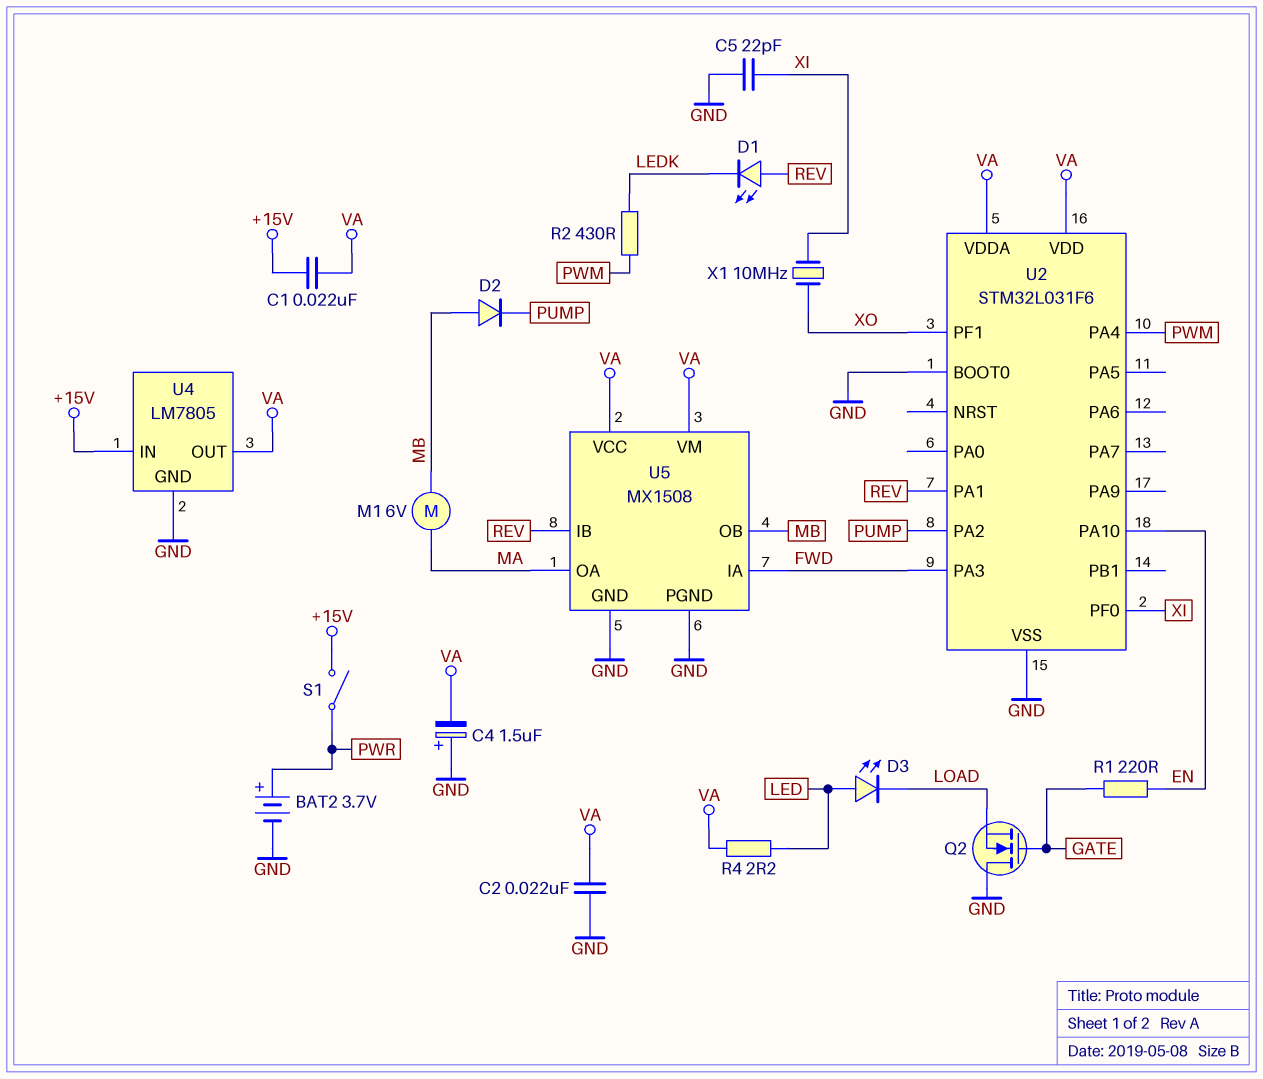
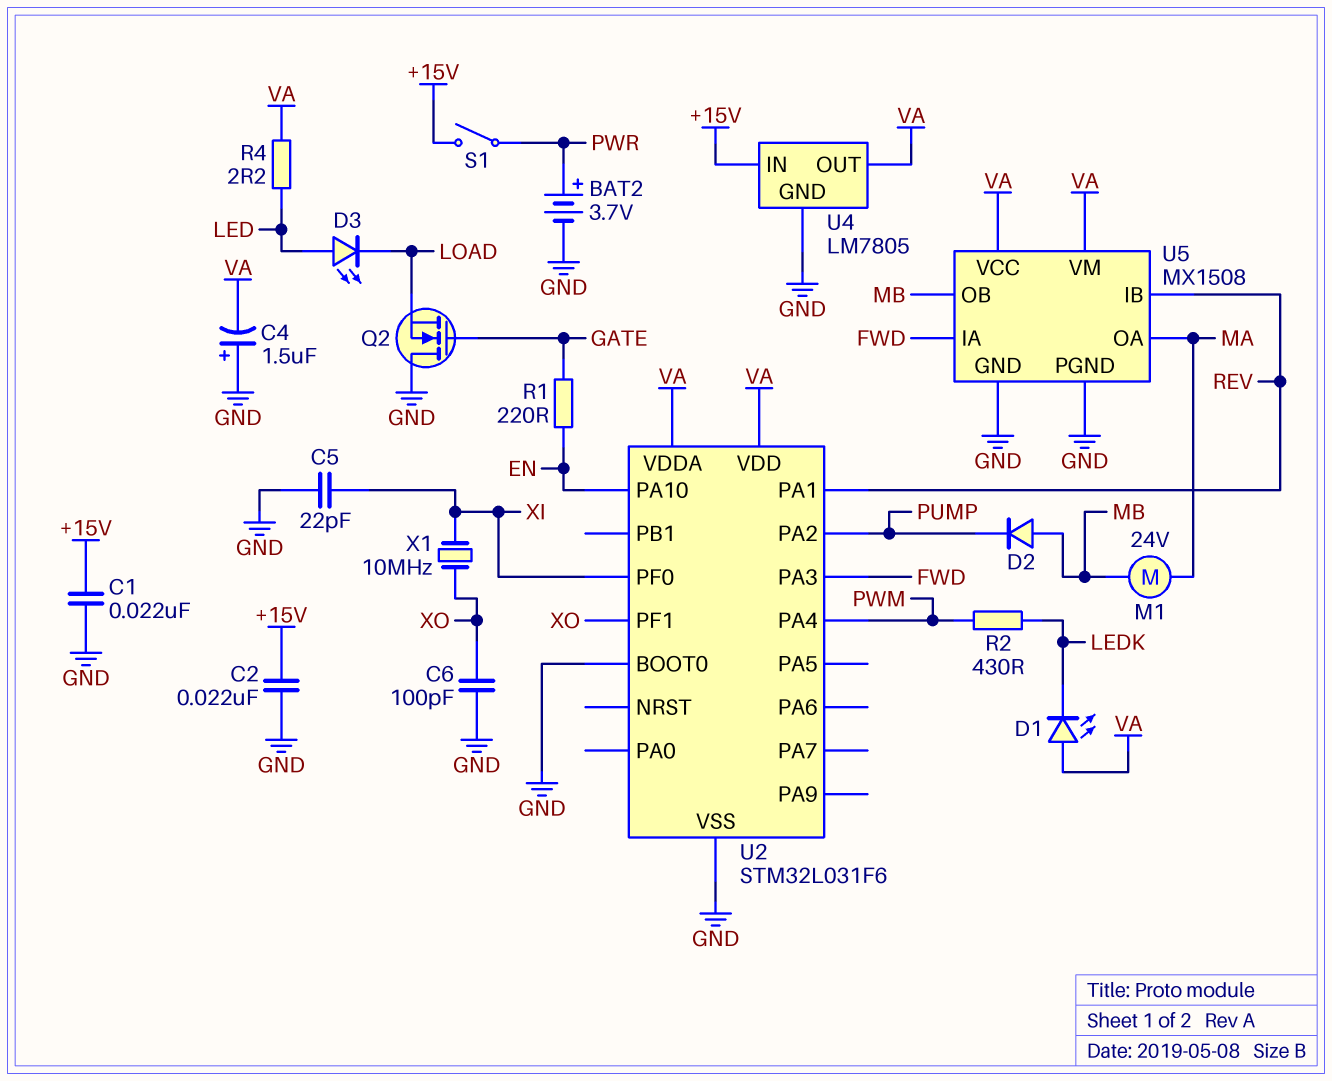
C1: 22nF (+15V, VA) -> 22nF (+15V, GND)
C2: 22nF (GND, VA) -> 22nF (+15V, GND)
C6: none -> 100pF (GND, XO)
D1: LED (A REV, K LEDK) -> LED (A VA, K LEDK)
M1: motor 6V (MA, MB) -> motor 24V (MA, MB)

